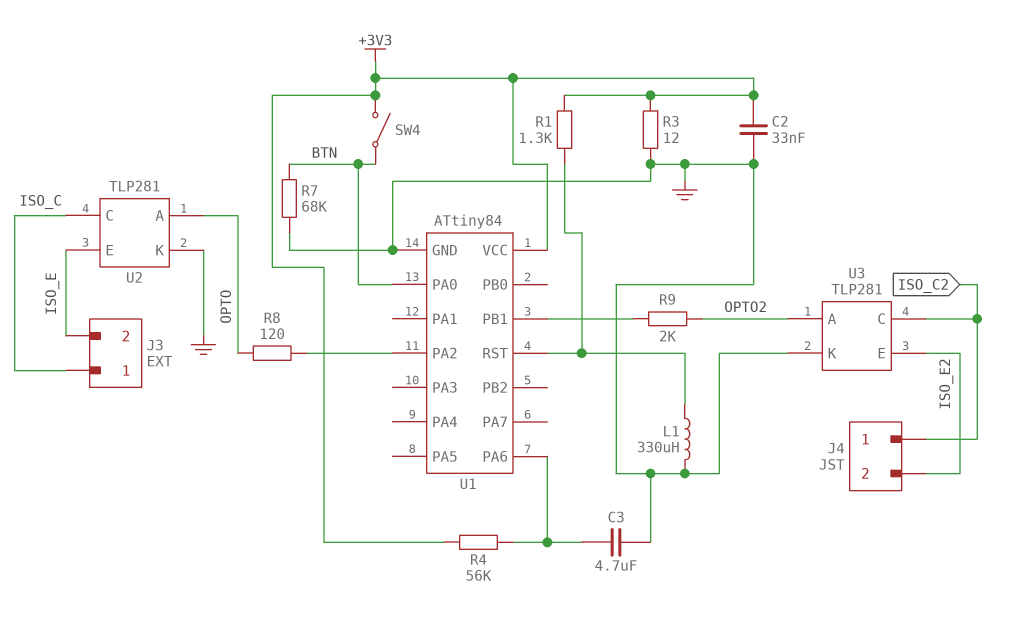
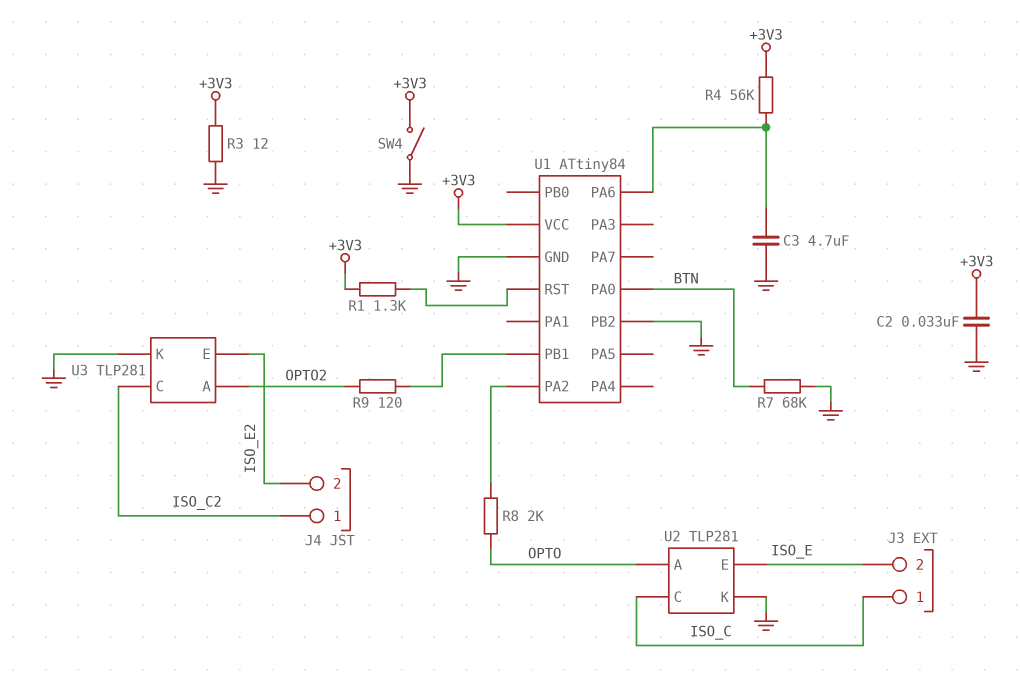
L1: 330uH (GND, U1/RST) -> none
R8: 120 (OPTO, U1/PA2) -> 2k (OPTO, U1/PA2)
R9: 2k (OPTO2, U1/PB1) -> 120 (OPTO2, U1/PB1)
SW4: switch (+3V3, BTN) -> switch (+3V3, GND)
U1 pin PB2: none -> GND

